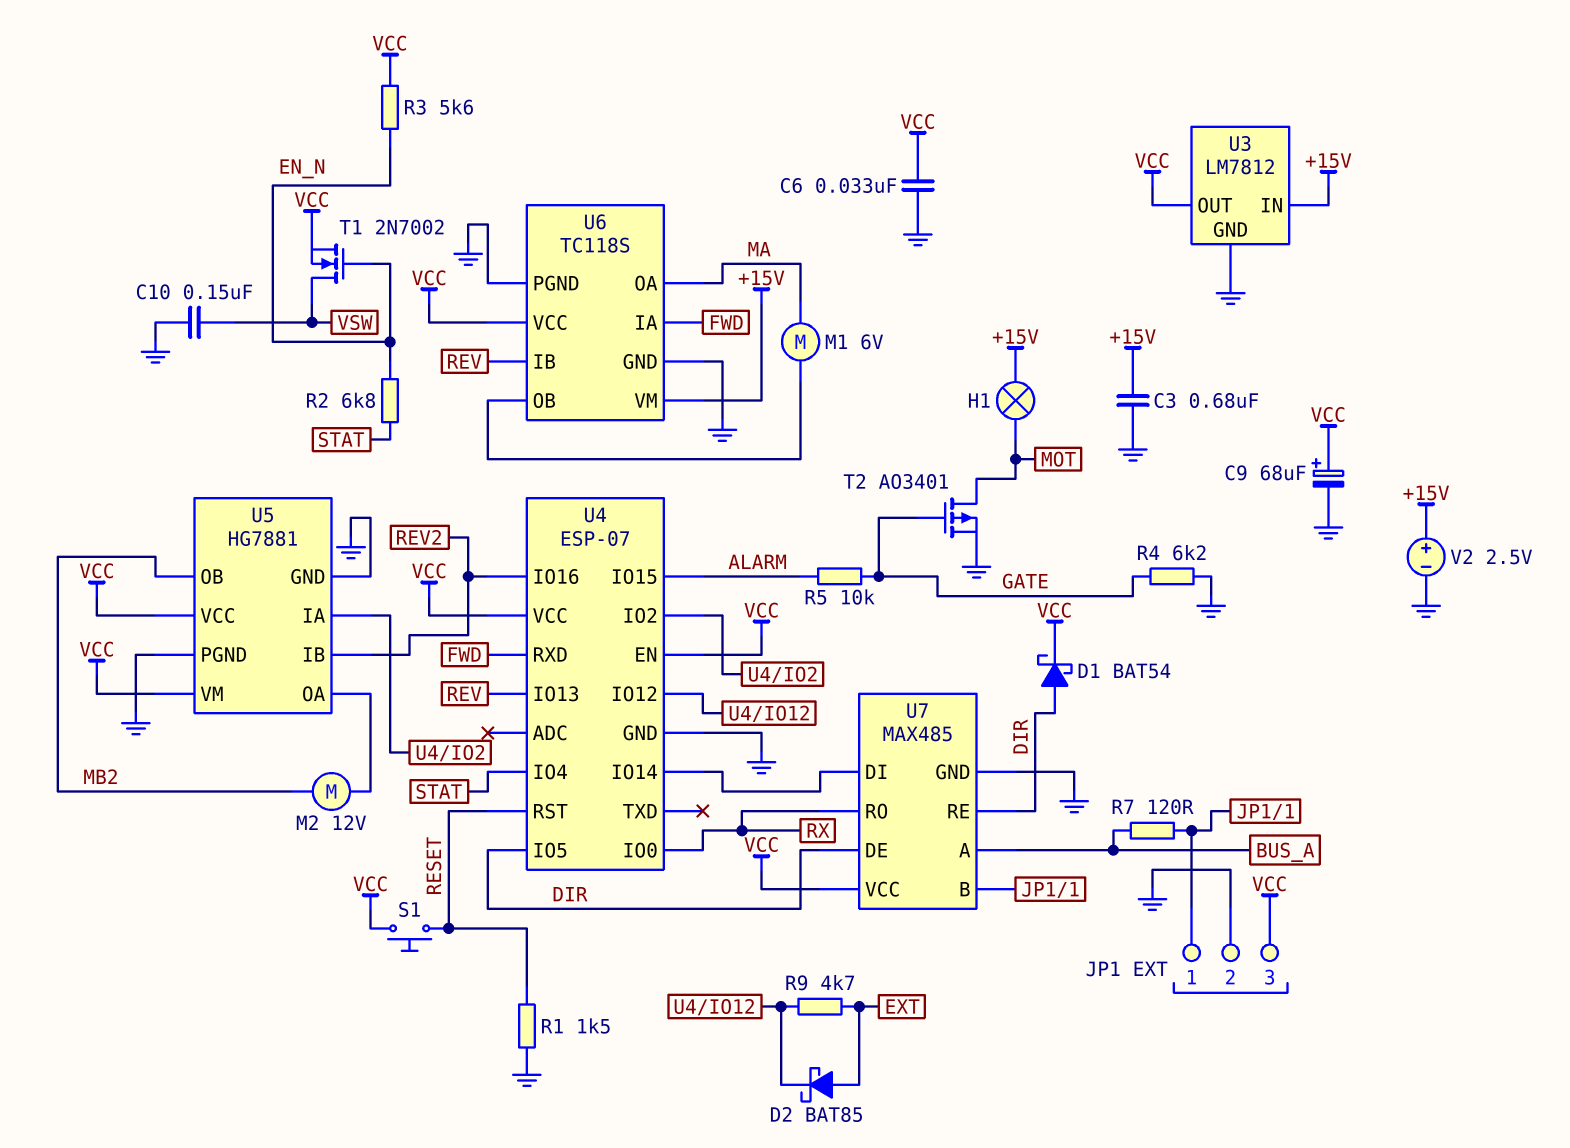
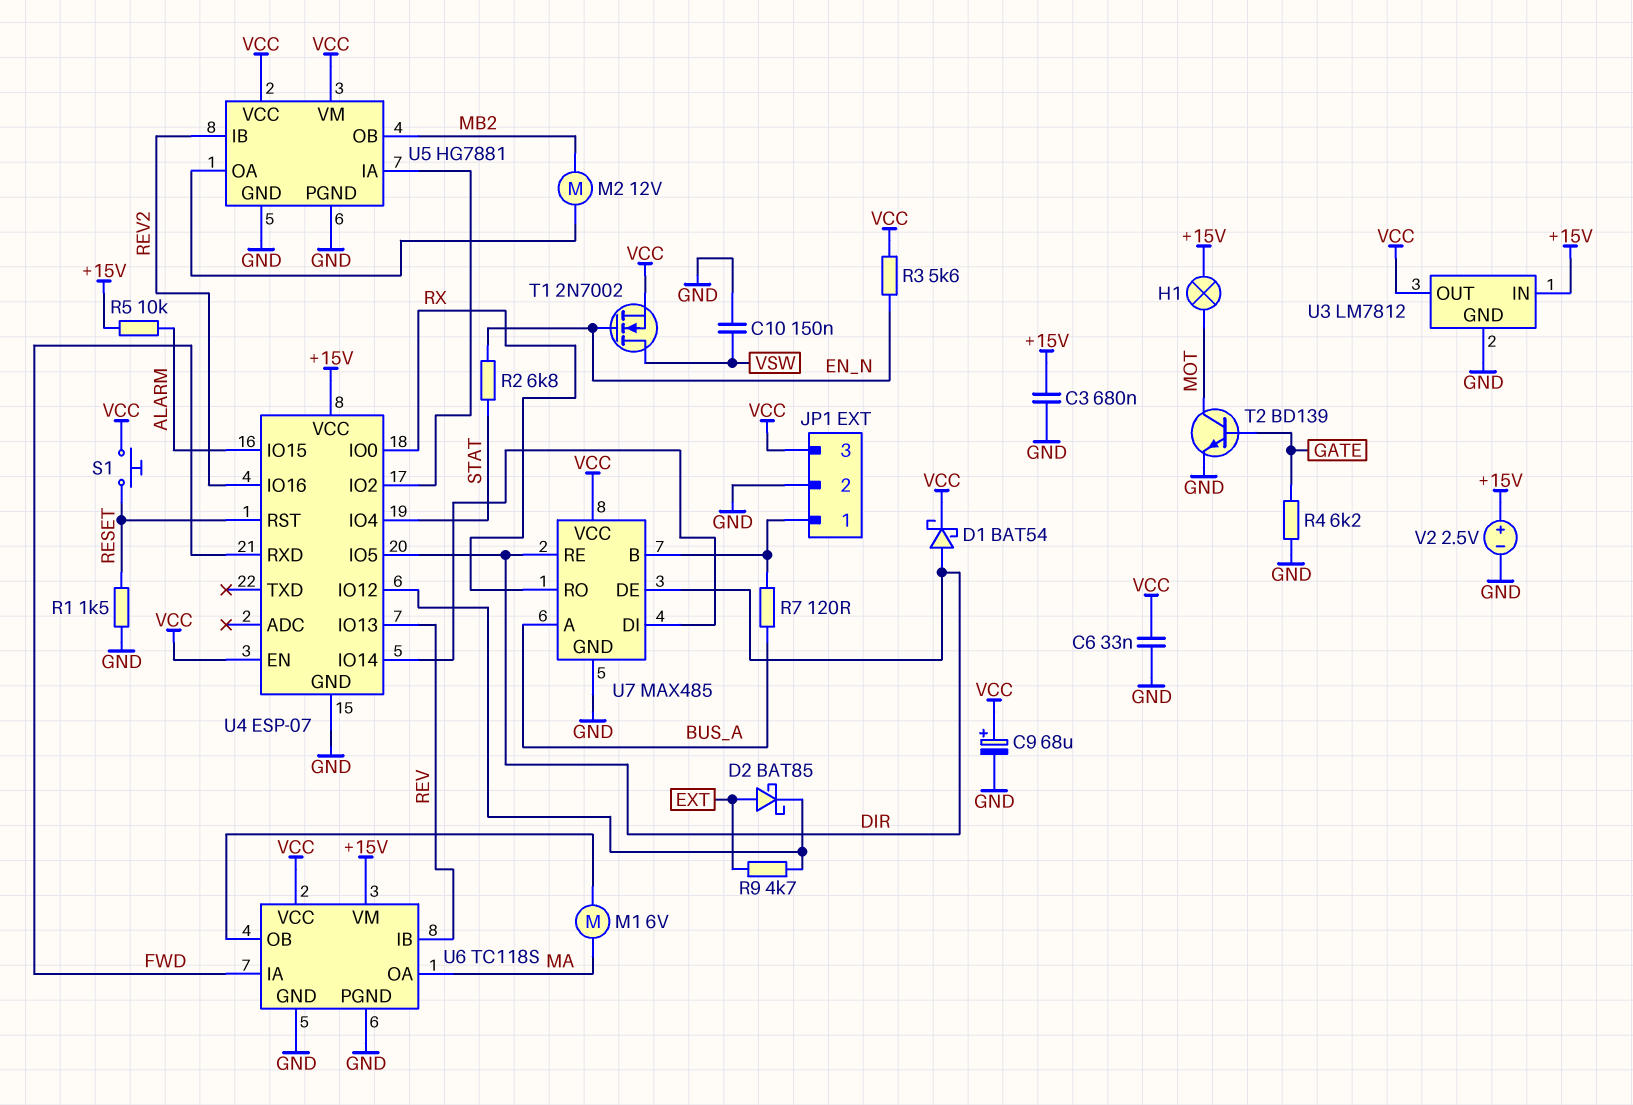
R5: 10k (ALARM, GATE) -> 10k (+15V, ALARM)
T2: PMOS AO3401 (G GATE, D MOT, S GND) -> NPN BD139 (B GATE, C MOT, E GND)
U4 pin VCC: VCC -> +15V

